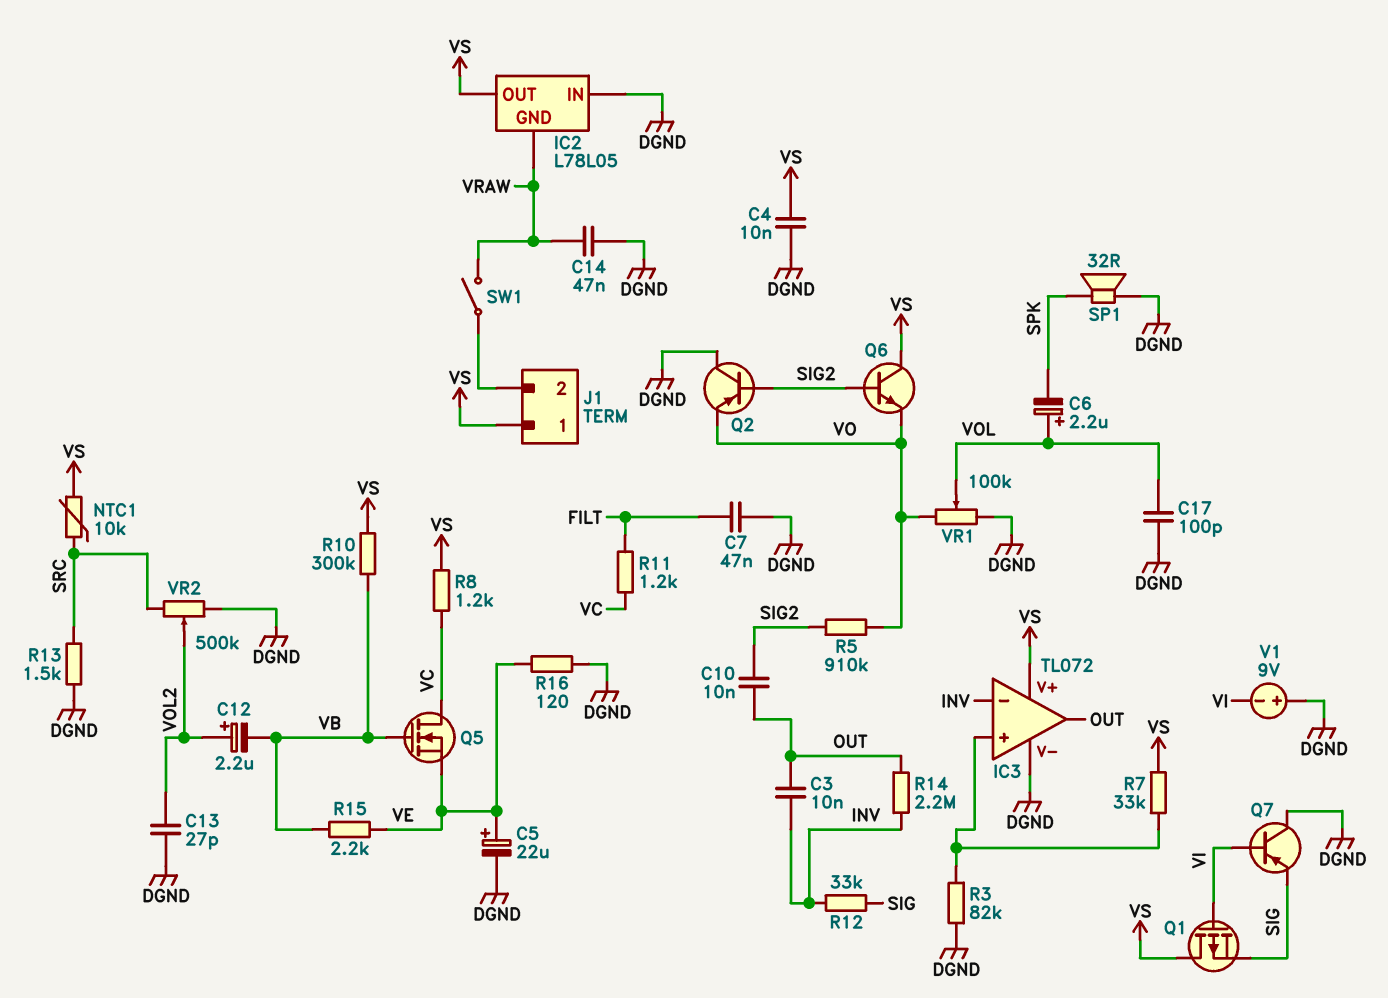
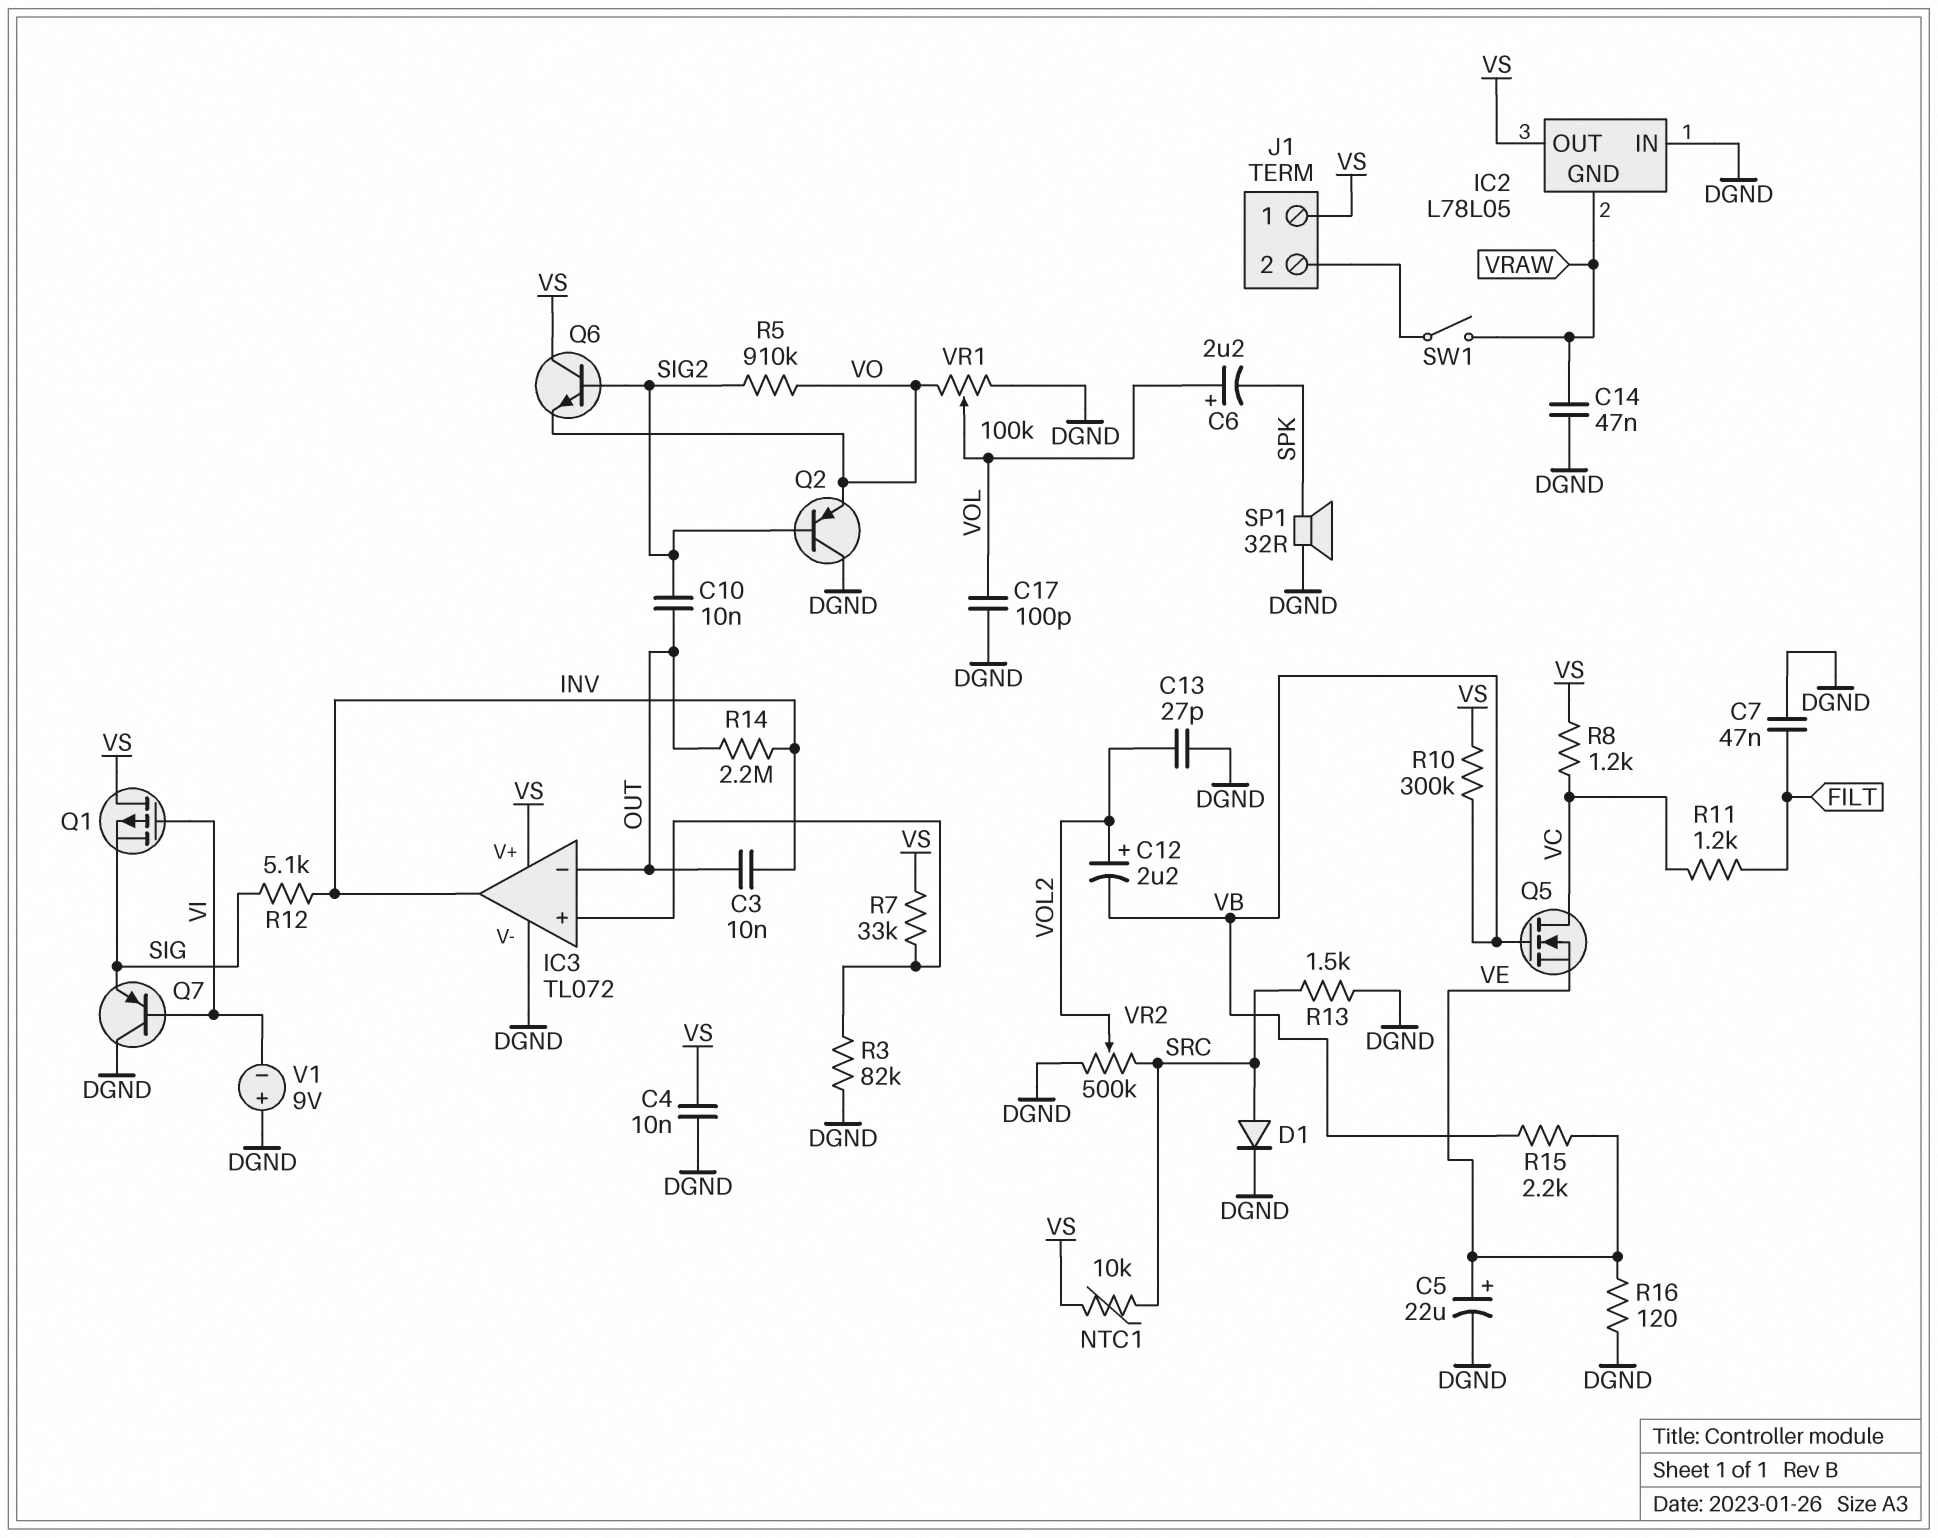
D1: none -> diode (A SRC, K DGND)
IC3 pin in-: INV -> OUT
IC3 pin out: OUT -> INV
R12: 33k (INV, SIG) -> 5.1k (INV, SIG)

